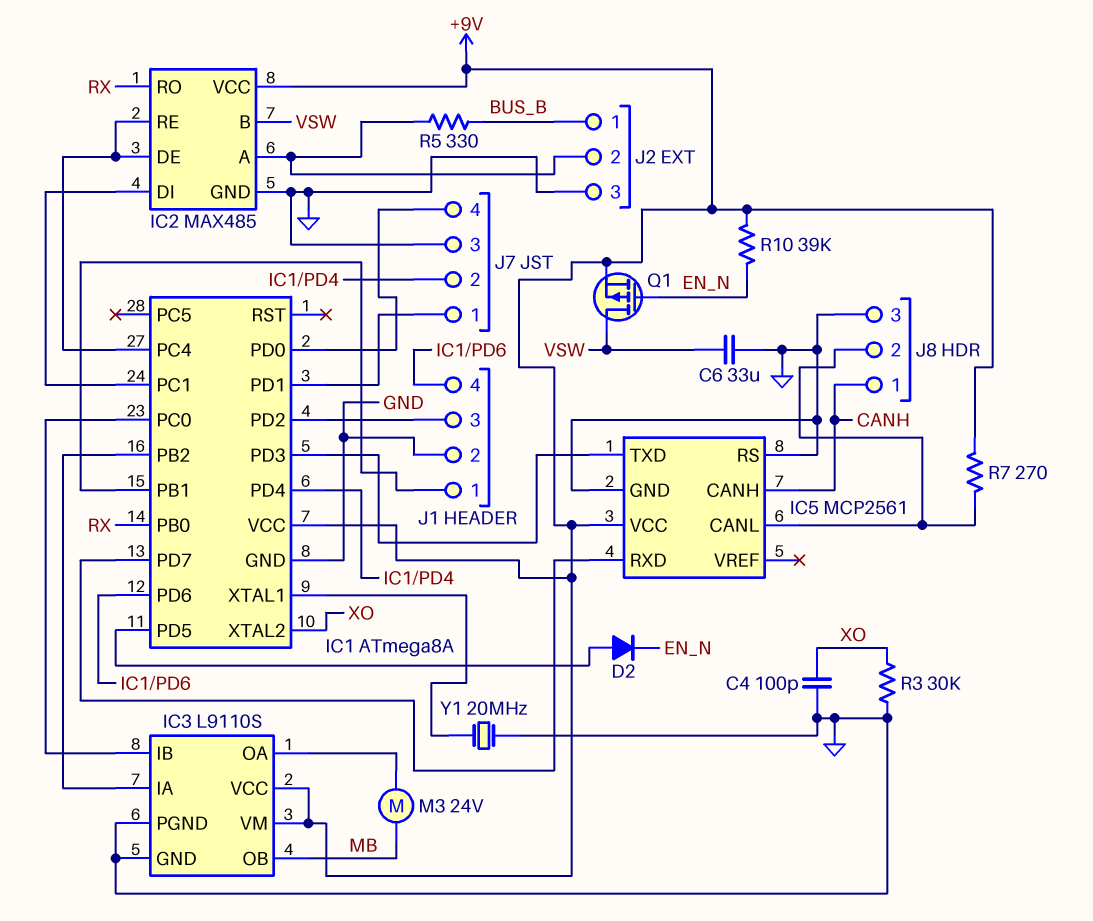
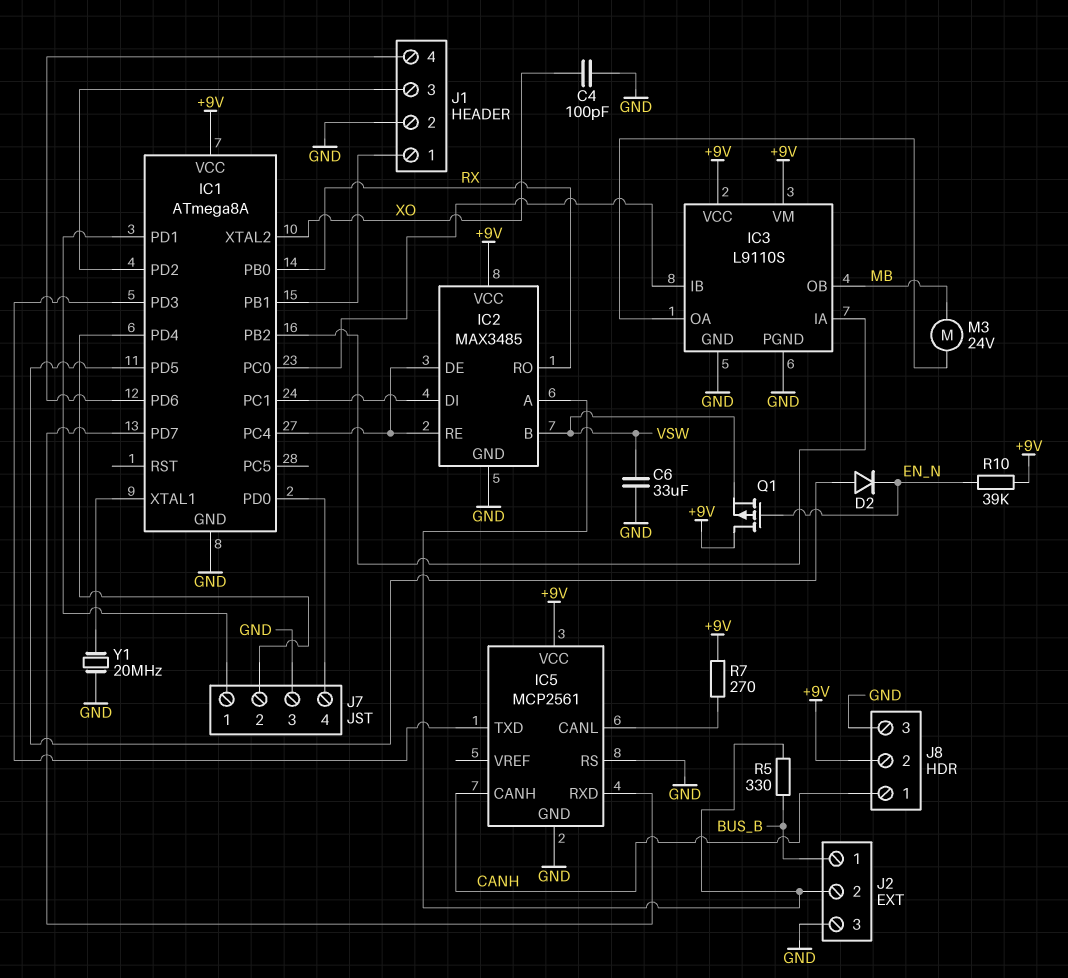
IC2: MAX485 -> MAX3485
J8 pin 2: IC5/CANL -> +9V
Q1: PMOS (G EN_N, D VSW, S +9V) -> PMOS (G EN_N, D +9V, S VSW)
R3: 30k (GND, XO) -> none

